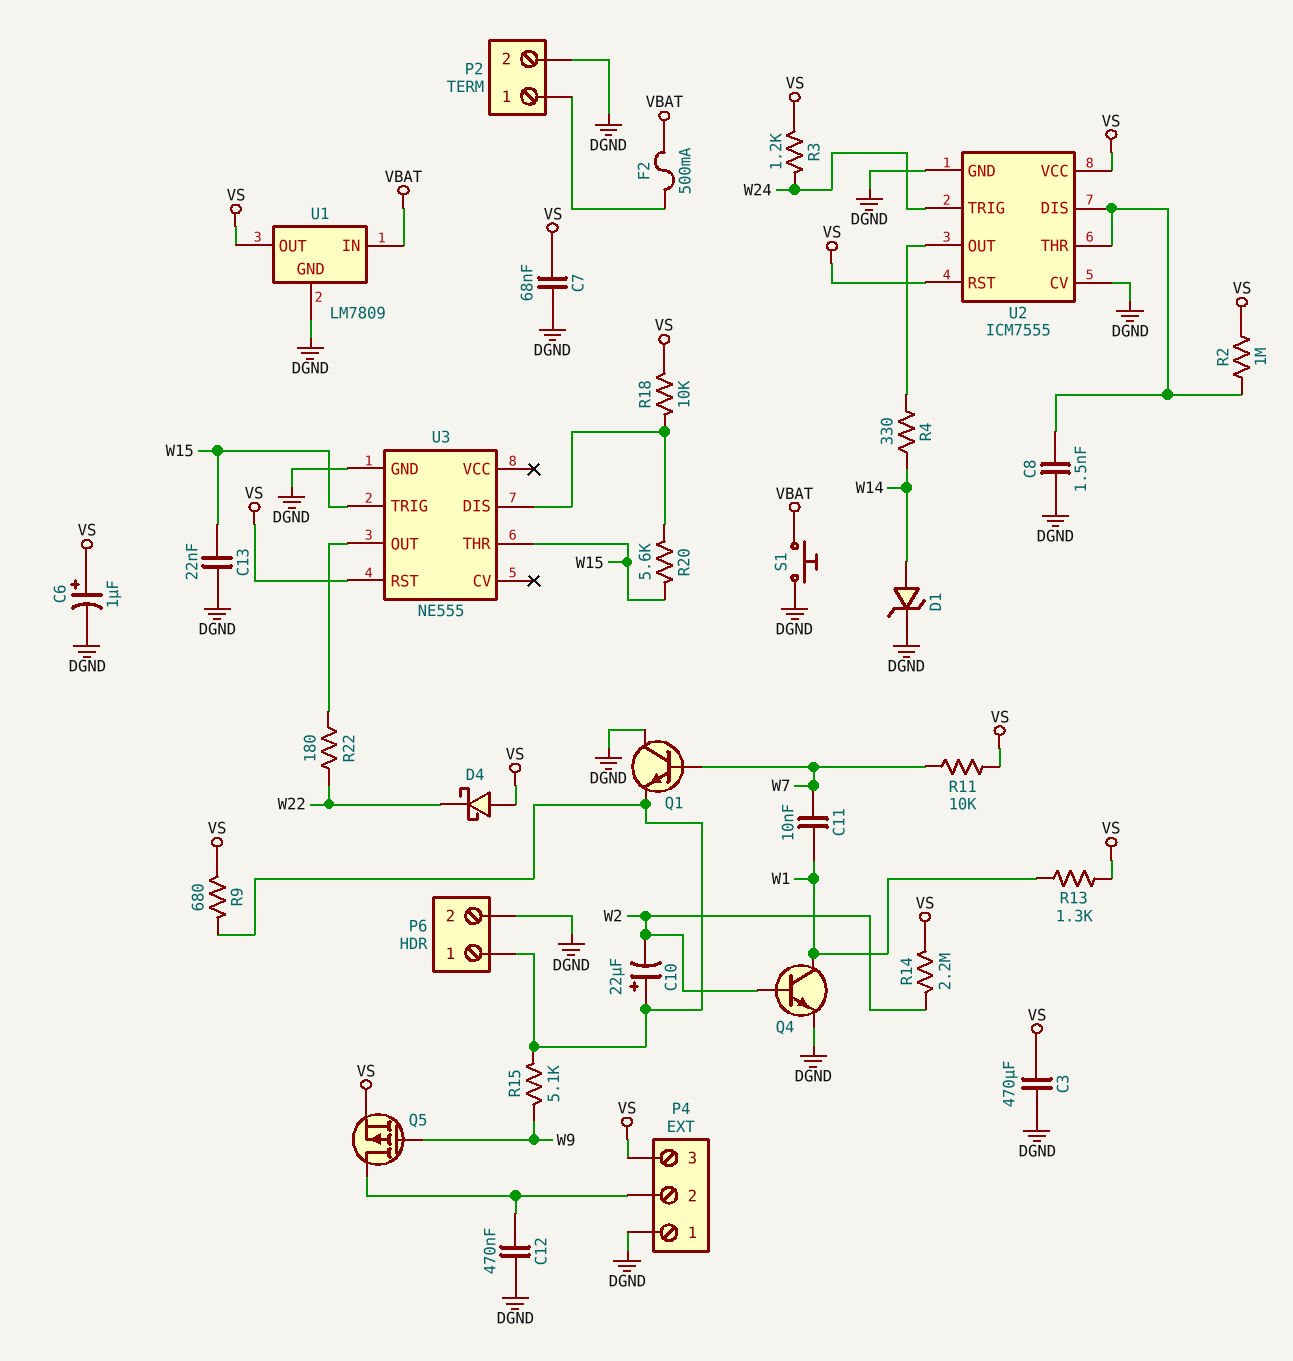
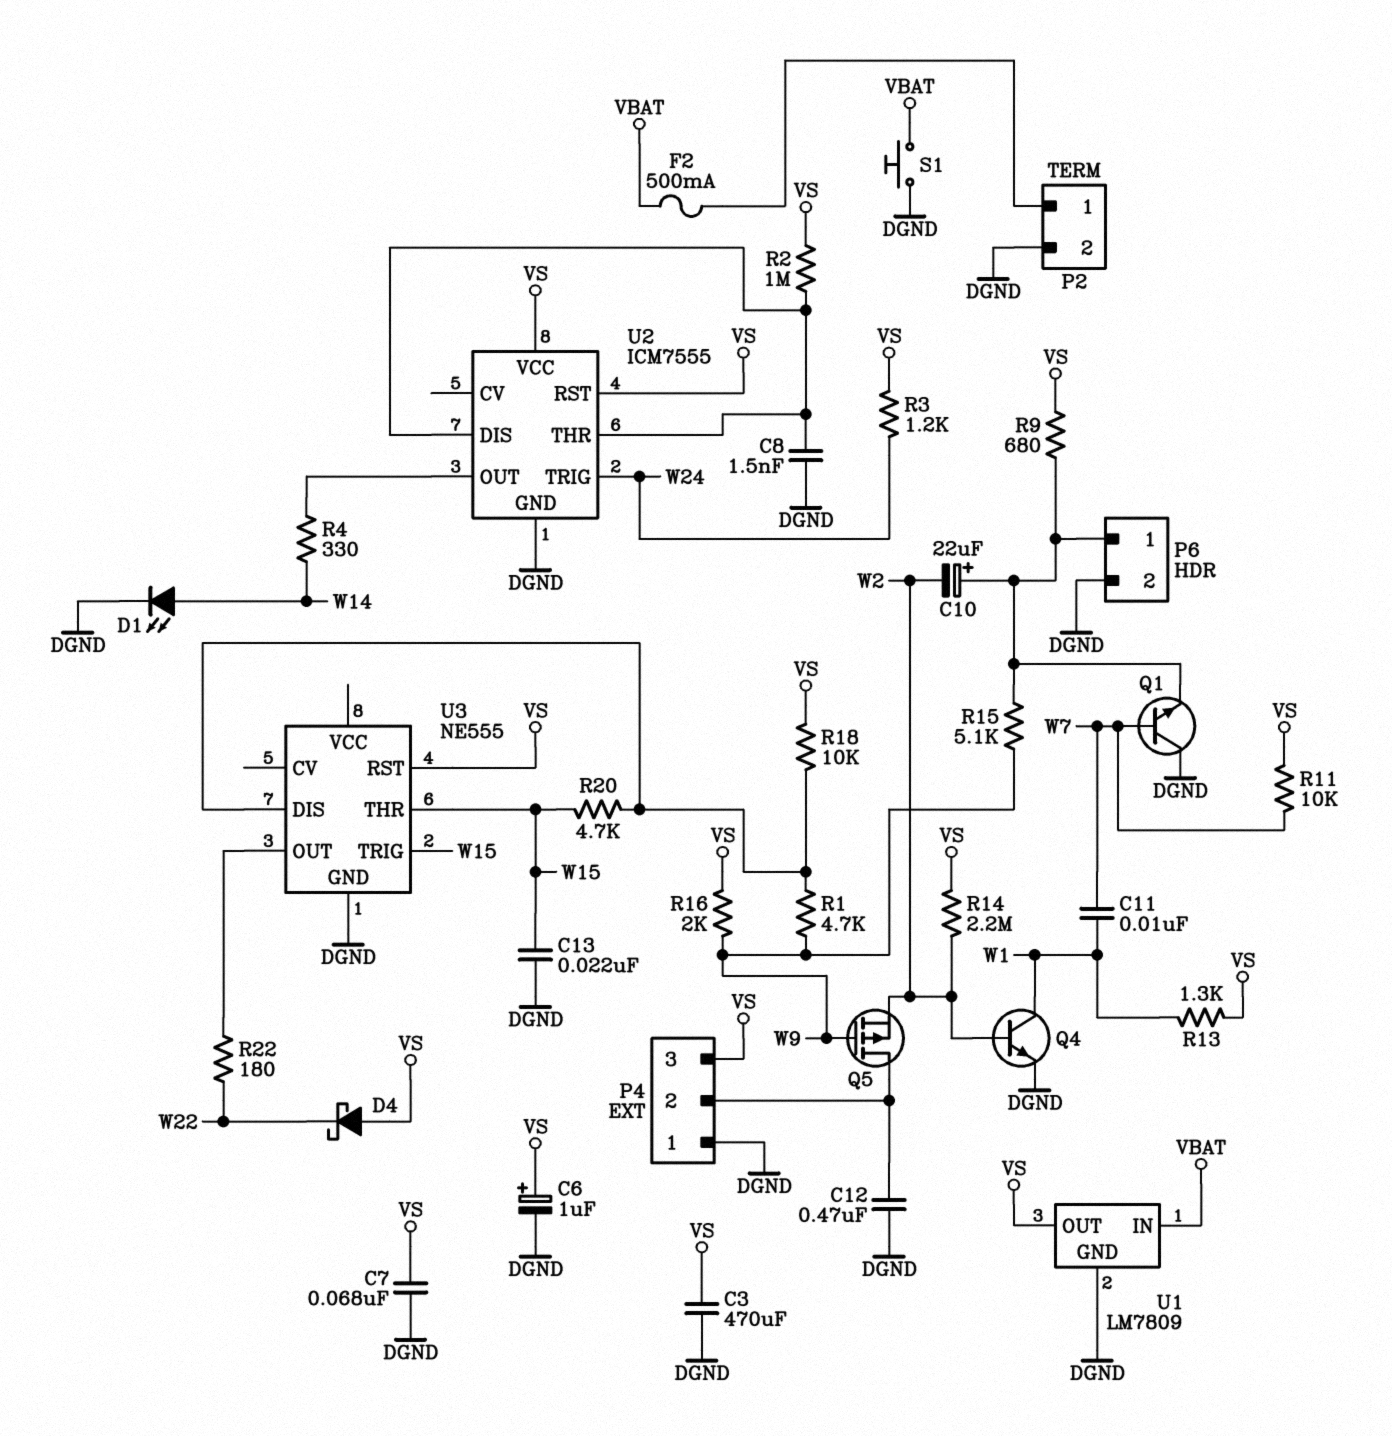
D1: zener (A W14, K DGND) -> LED (A W14, K DGND)
Q5: PMOS (G W9, D P4/2, S VS) -> PMOS (G W9, D P4/2, S W2)
R1: none -> 4.7k (U3/DIS, W9)
R16: none -> 2k (VS, W9)
R20: 5.6k (U3/DIS, W15) -> 4.7k (U3/DIS, W15)
U2 pin CV: DGND -> none

